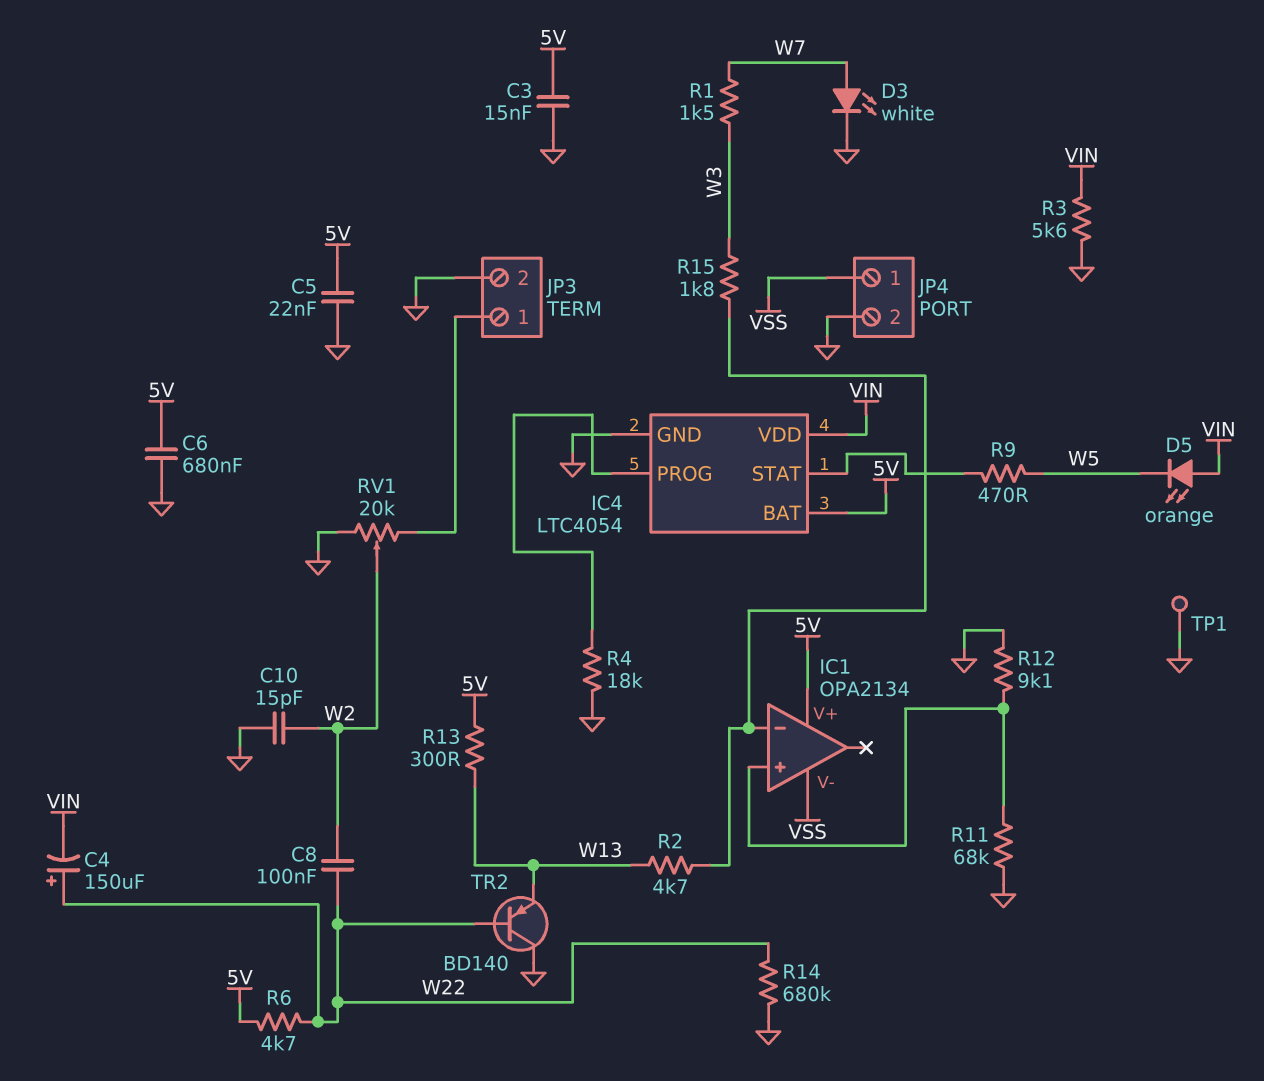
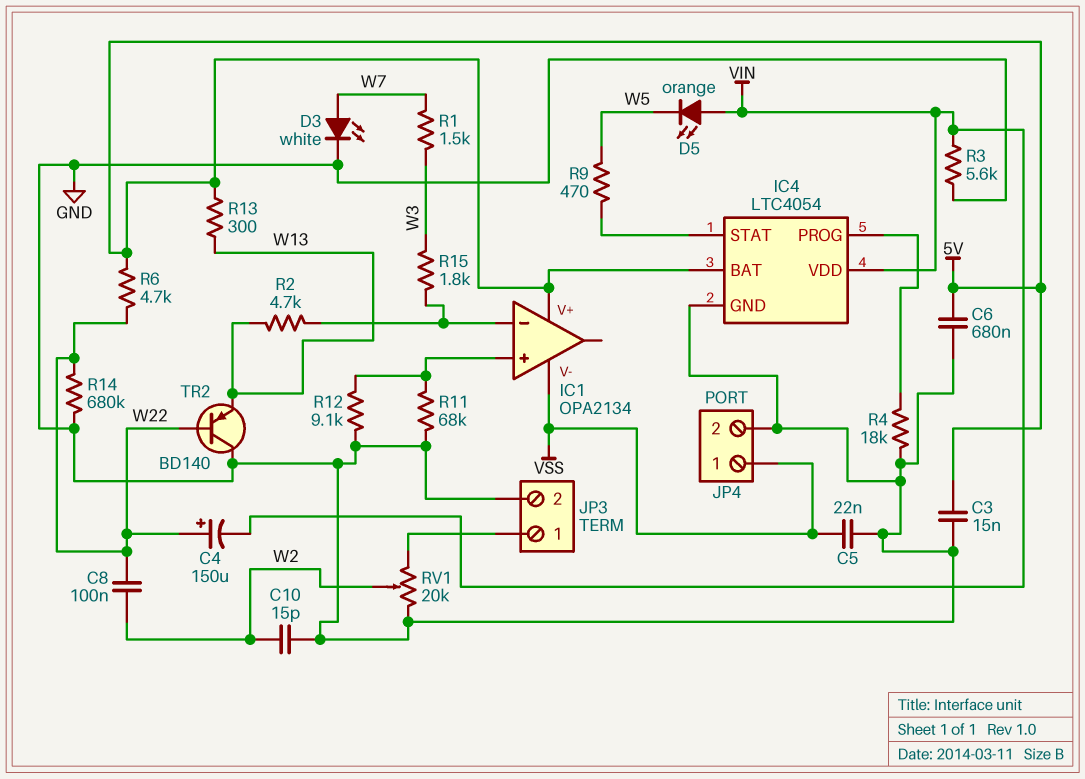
C5: 22nF (5V, GND) -> 22nF (GND, VSS)
TP1: test point (GND) -> none

